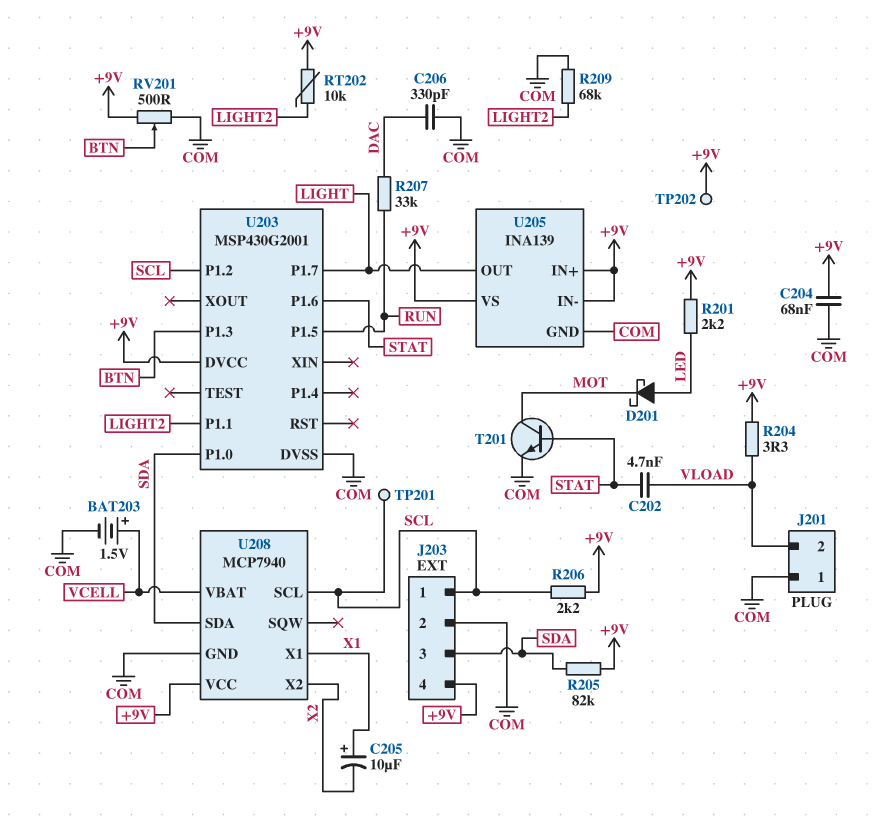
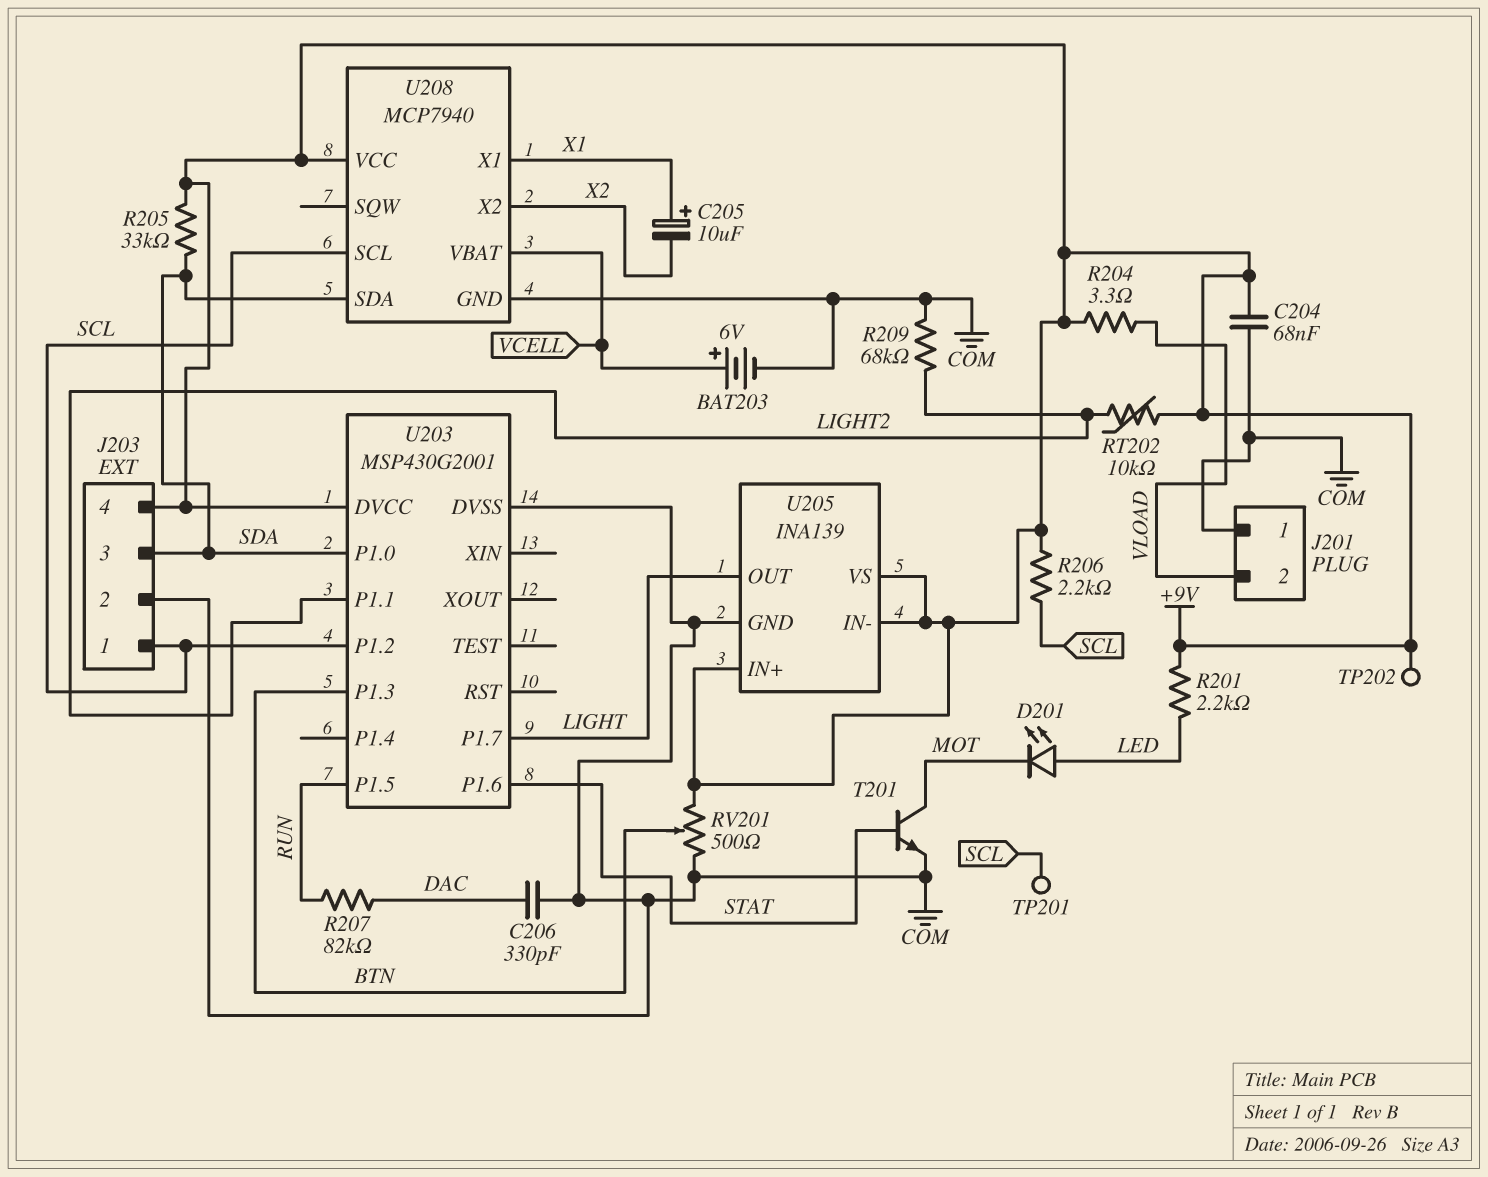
BAT203: 1.5V (plus VCELL, minus COM) -> 6V (plus VCELL, minus COM)
C202: 4.7nF (STAT, VLOAD) -> none
D201: schottky (A LED, K MOT) -> LED (A LED, K MOT)
R205: 82k (+9V, SDA) -> 33k (+9V, SDA)
R207: 33k (DAC, RUN) -> 82k (DAC, RUN)

